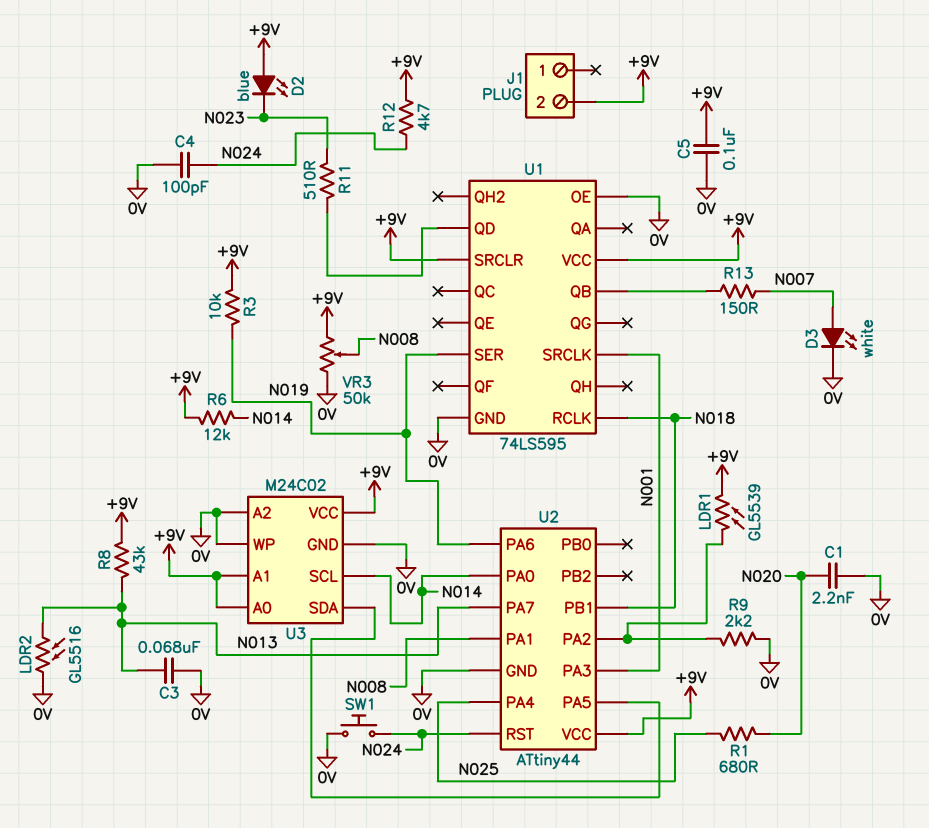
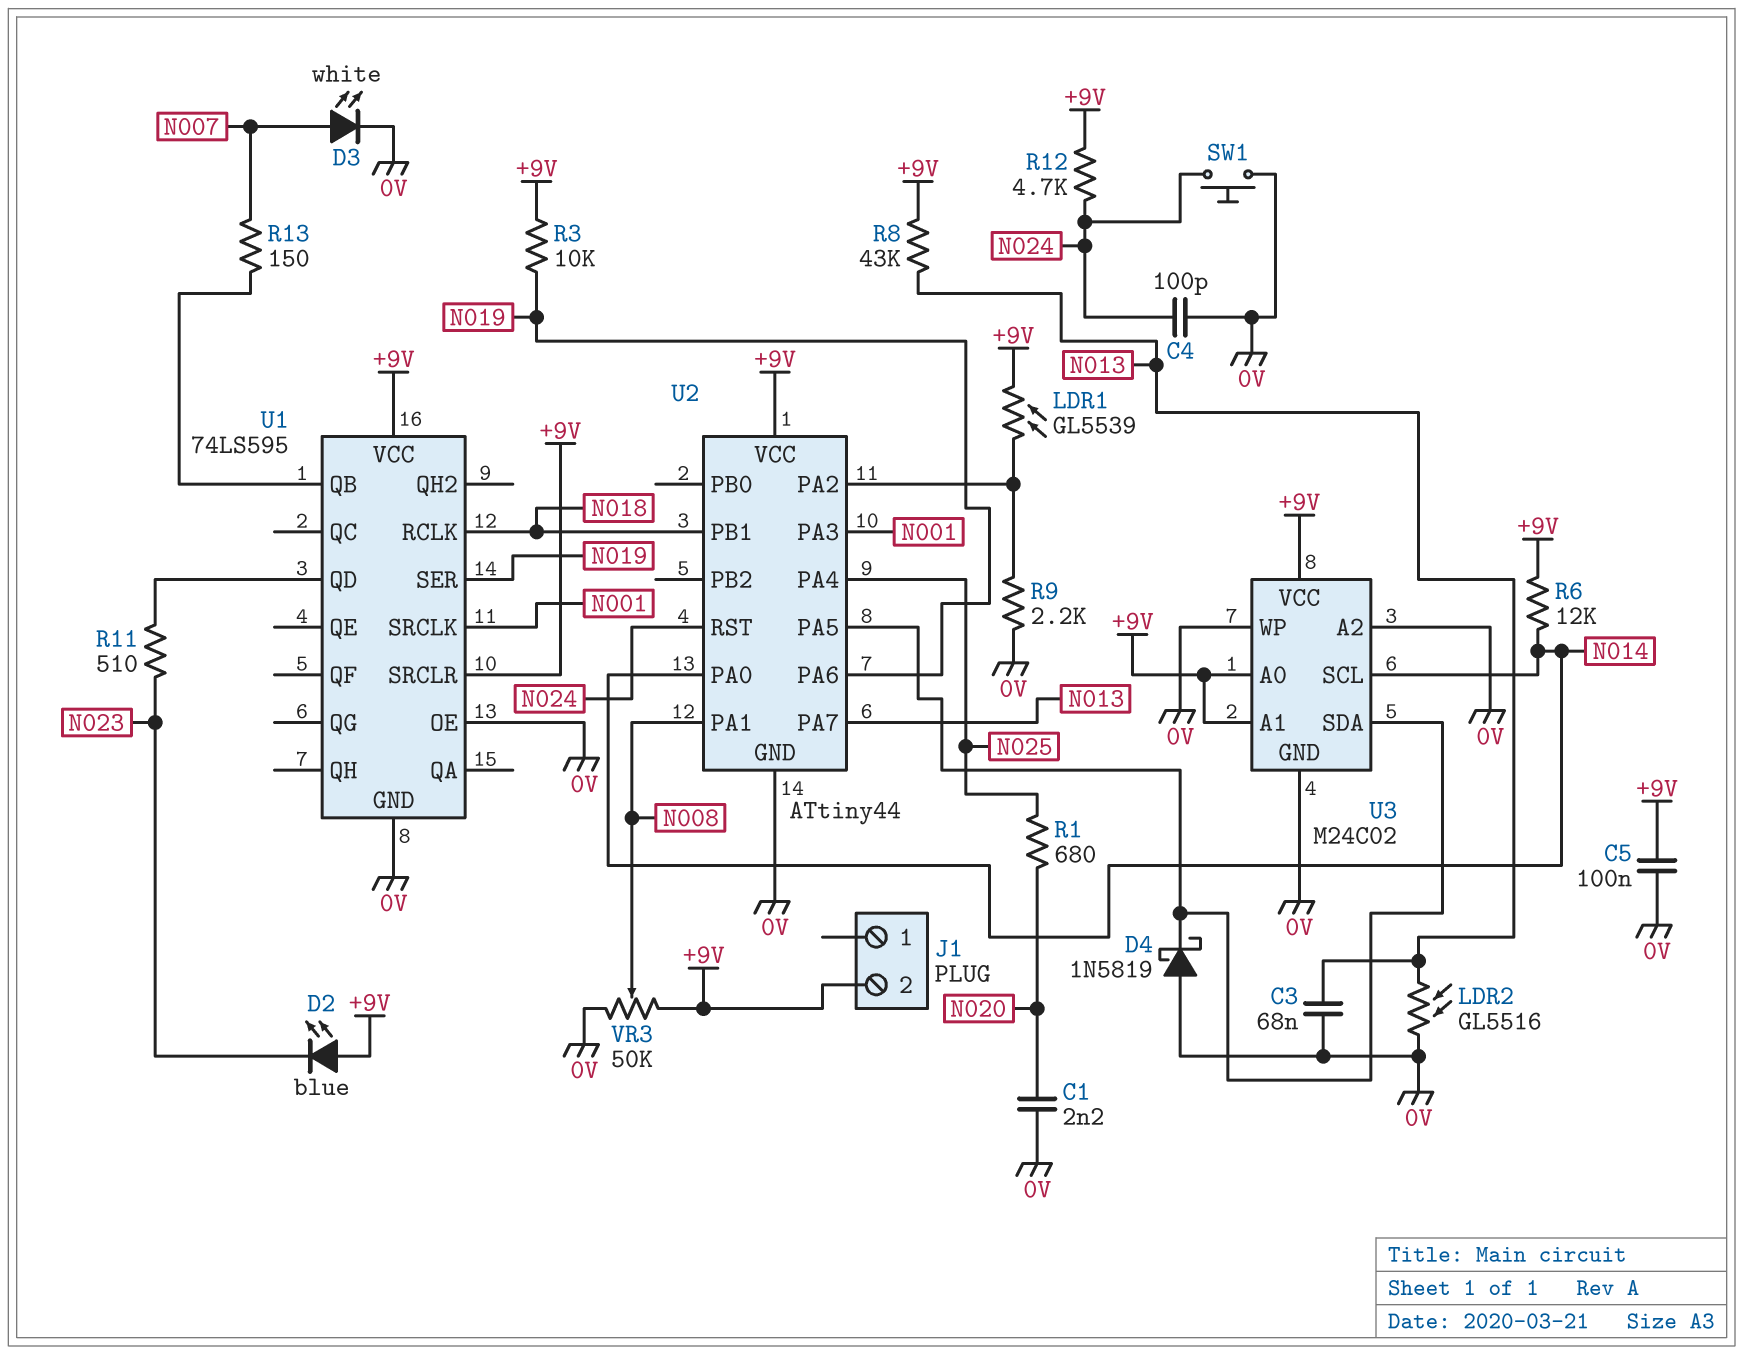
D4: none -> schottky 1N5819 (A 0V, K U2/PA5)

